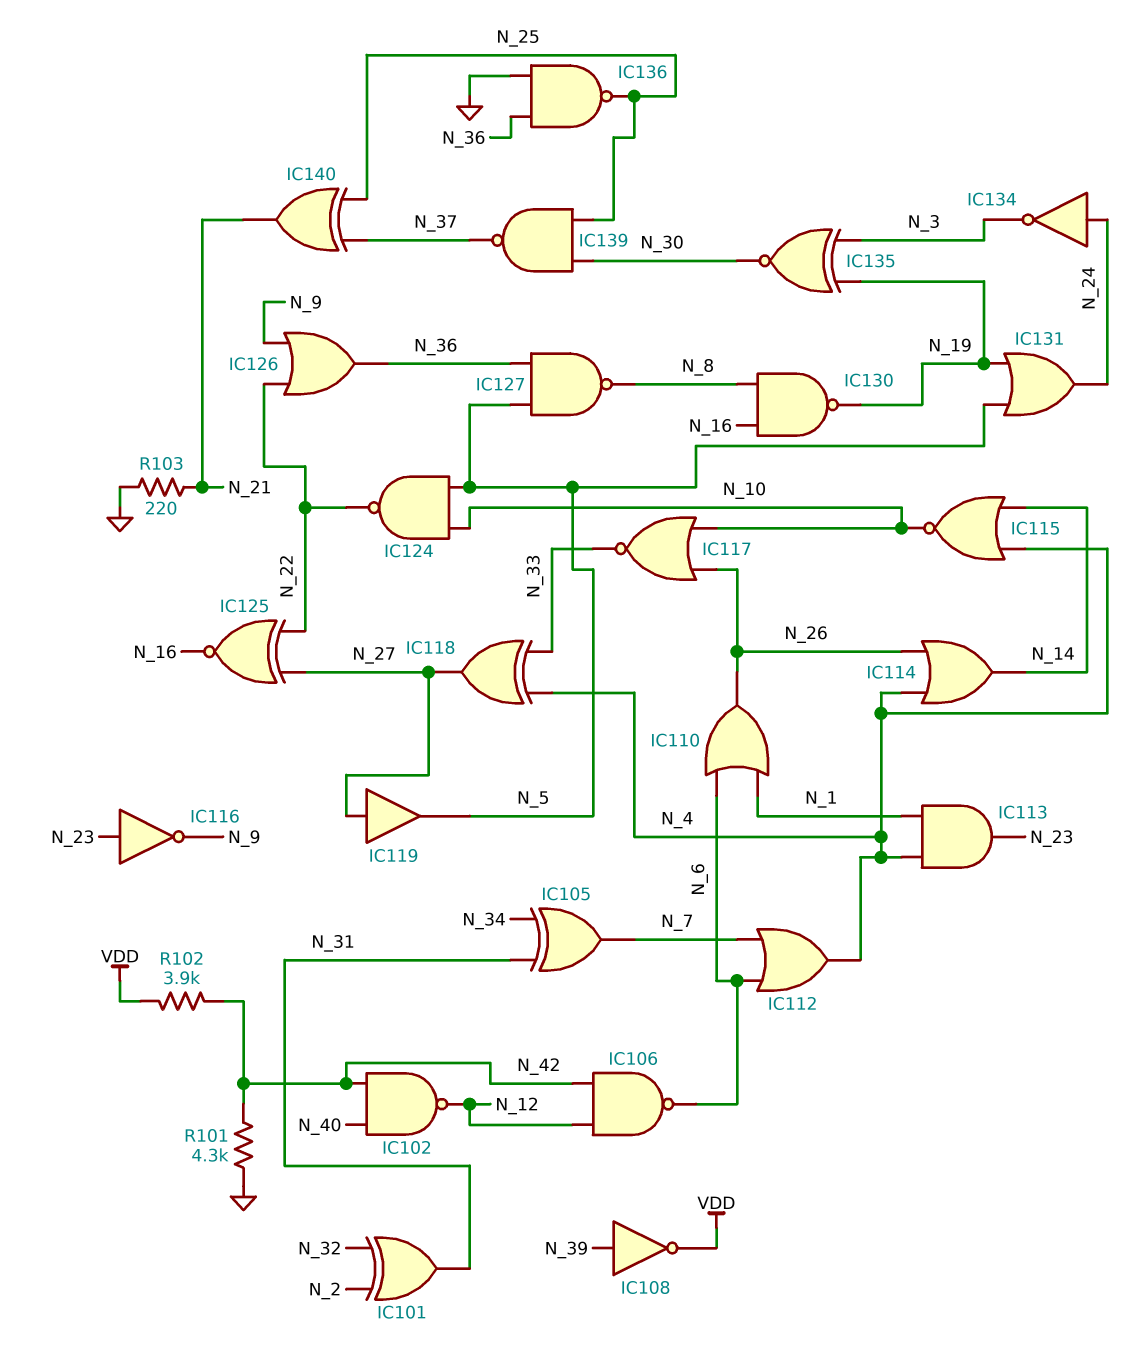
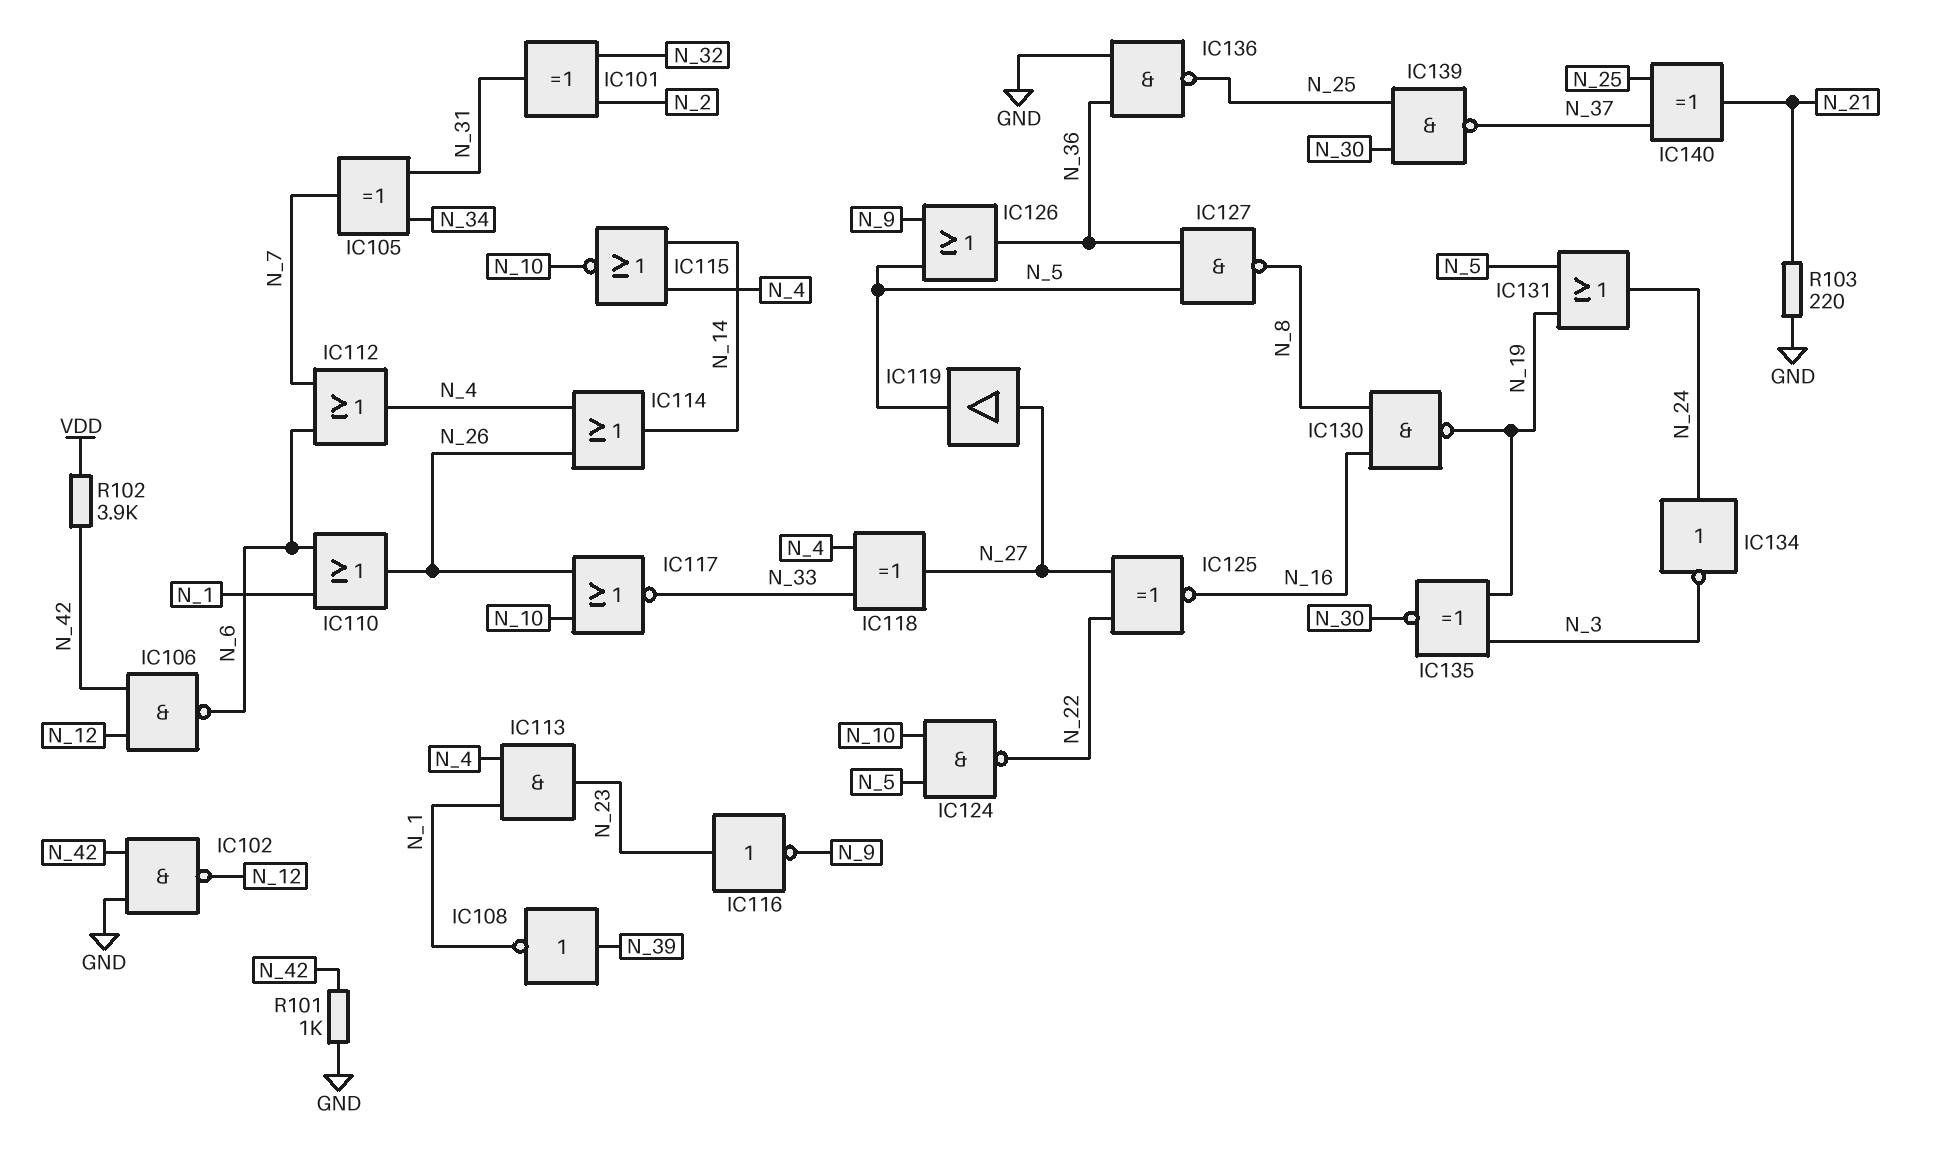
IC102: NAND (in N_40, in N_42, out N_12) -> NAND (in GND, in N_42, out N_12)
IC108: NOT (in N_39, out VDD) -> NOT (in N_39, out N_1)
IC126: OR (in N_9, in N_22, out N_36) -> OR (in N_5, in N_9, out N_36)
R101: 4.3k (GND, N_42) -> 1k (GND, N_42)

